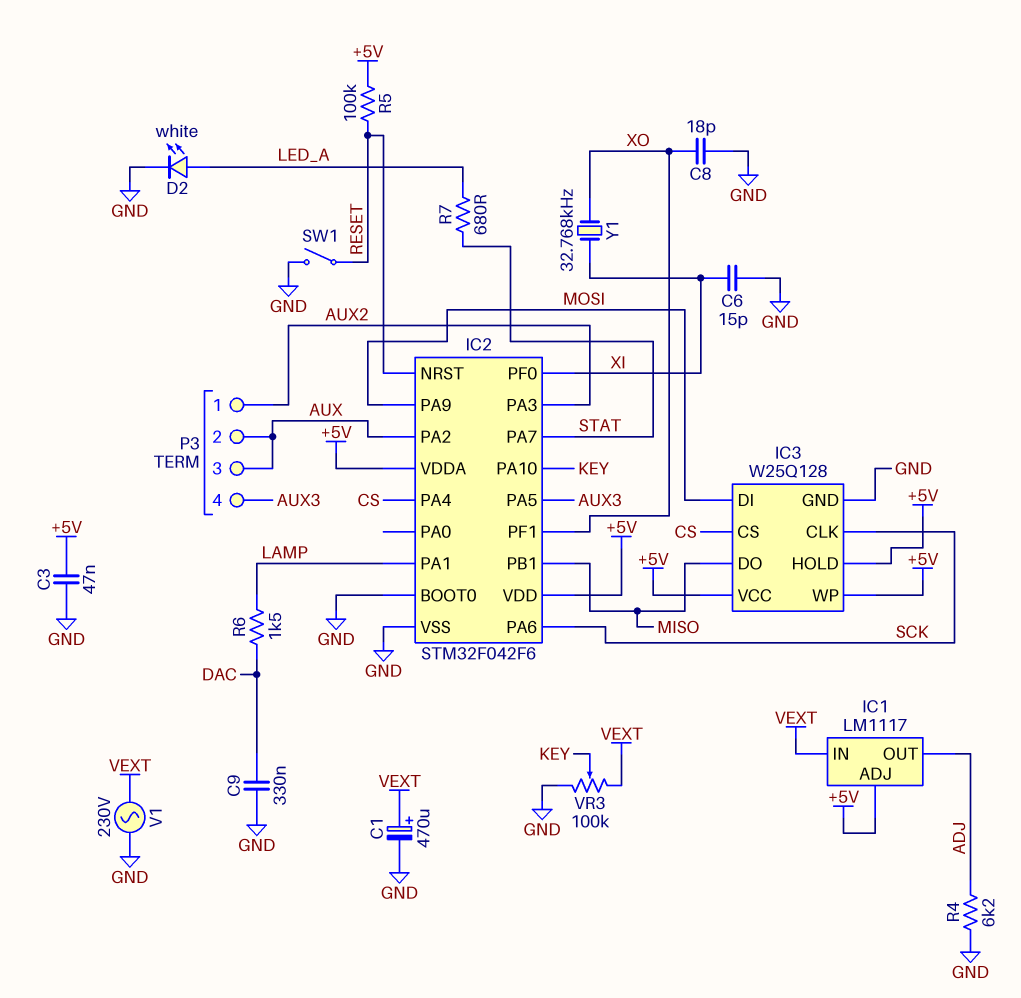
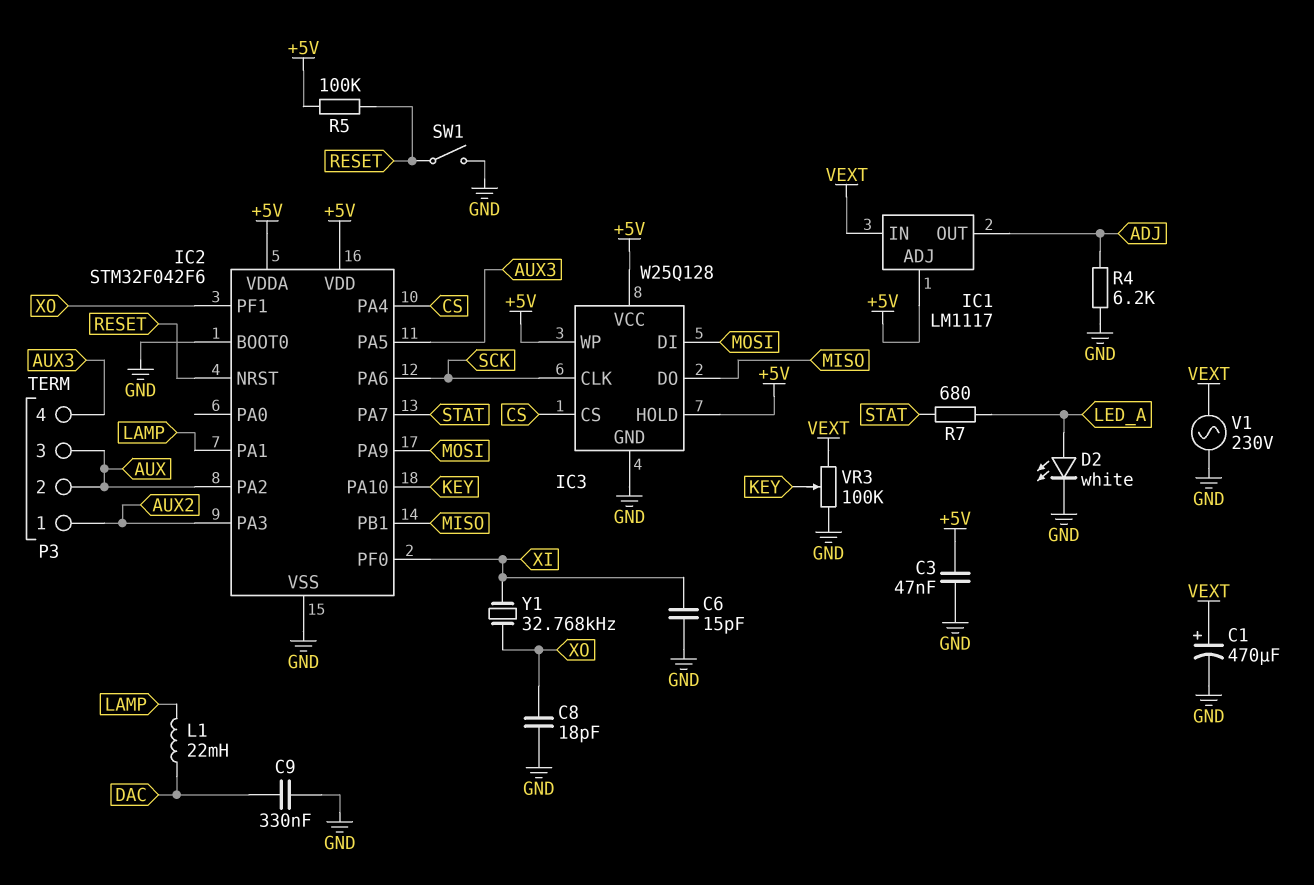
L1: none -> 22mH (DAC, LAMP)
R6: 1.5k (DAC, LAMP) -> none

